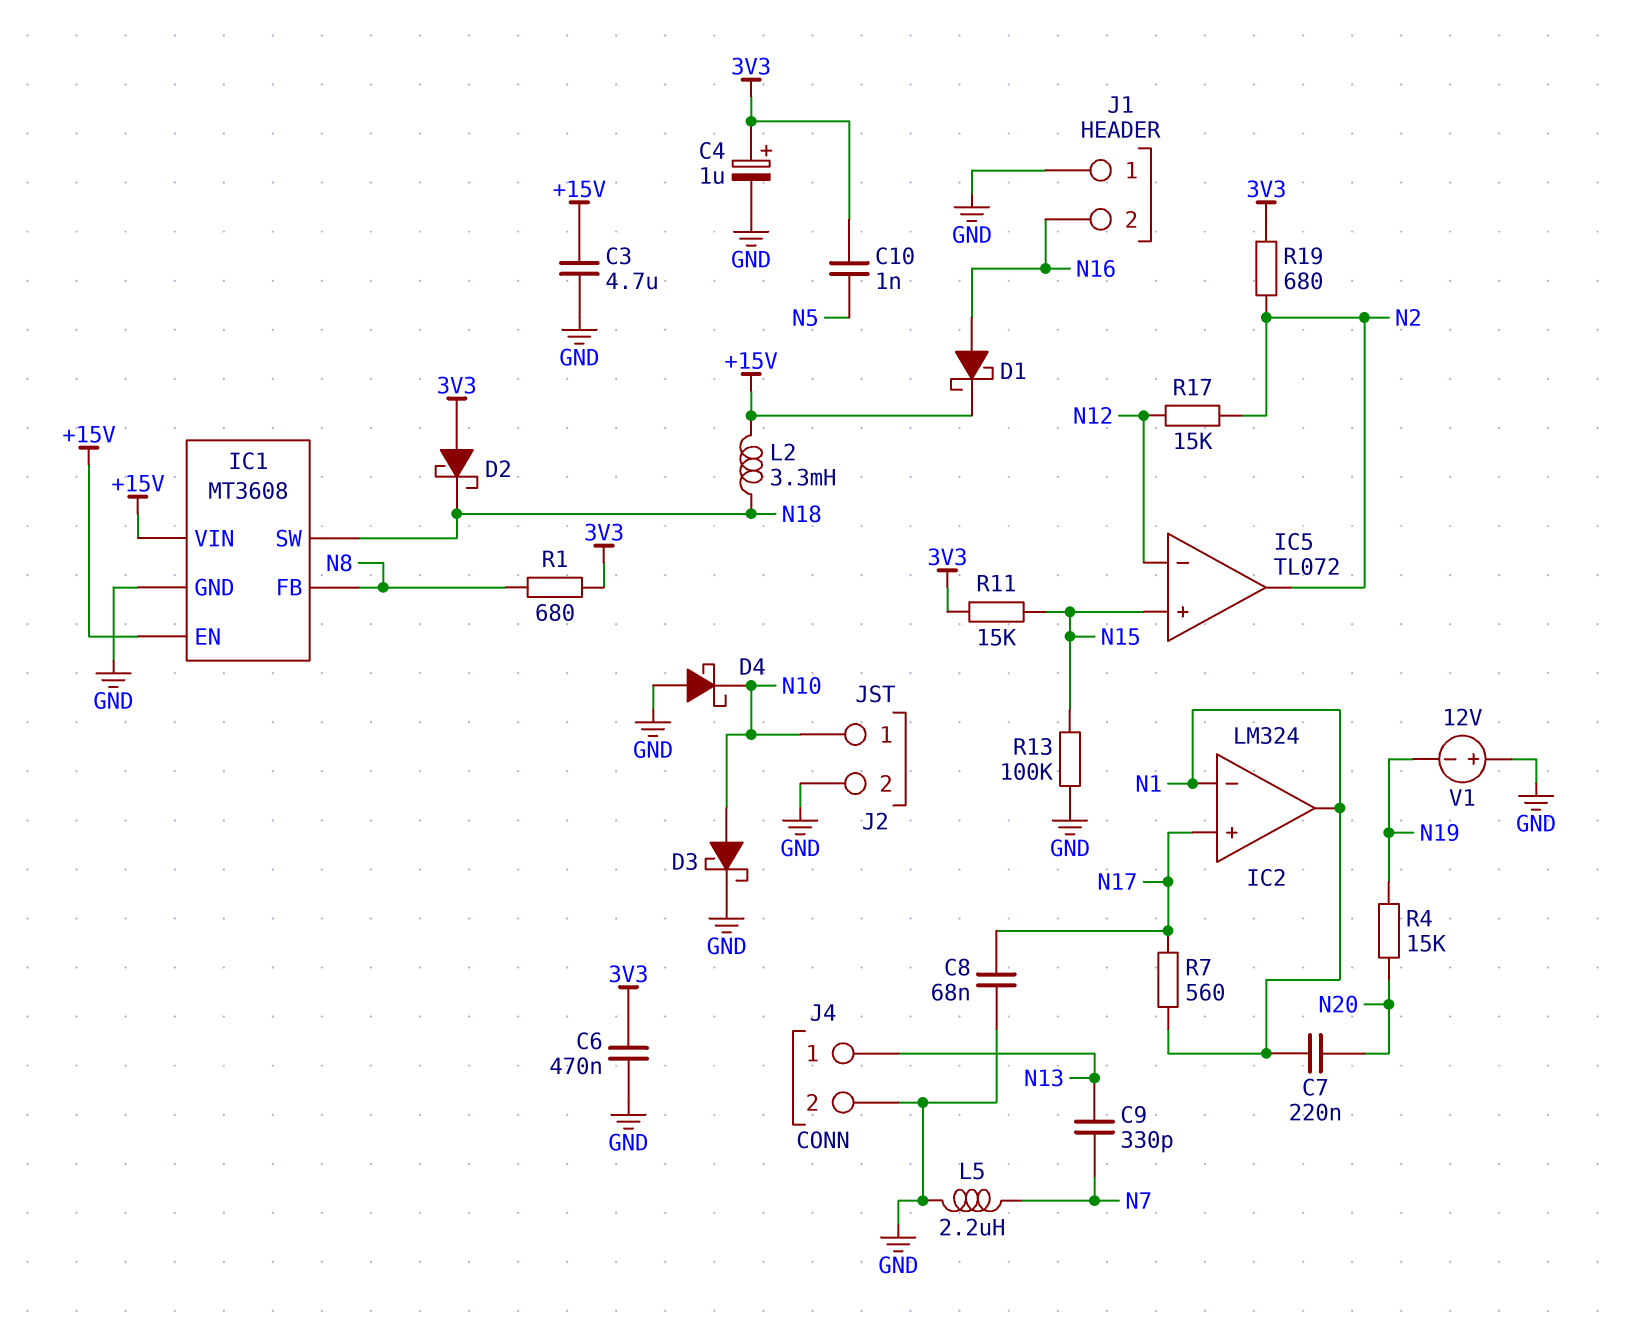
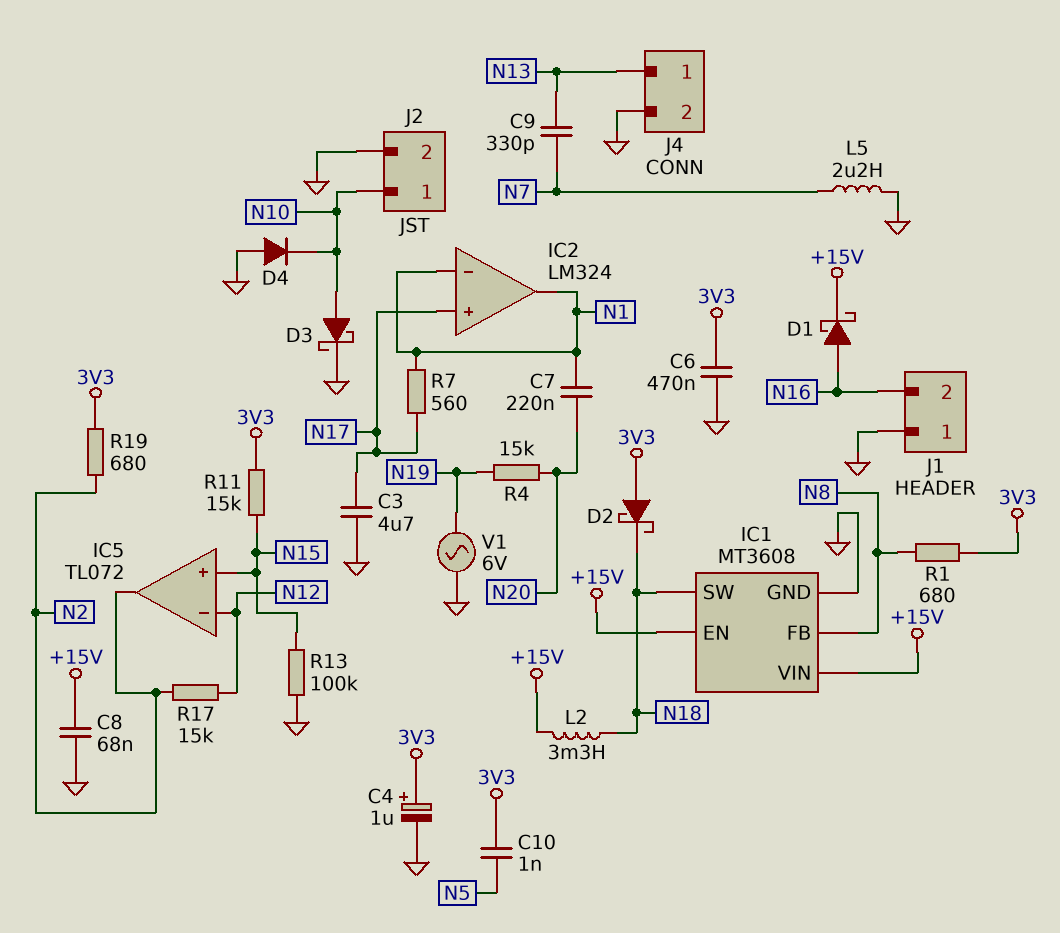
C3: 4.7uF (+15V, GND) -> 4.7uF (GND, N17)
C8: 68nF (GND, N17) -> 68nF (+15V, GND)
D4: schottky (A GND, K N10) -> diode (A GND, K N10)
V1: 12V (plus GND, minus N19) -> AC 6V (GND, N19)

